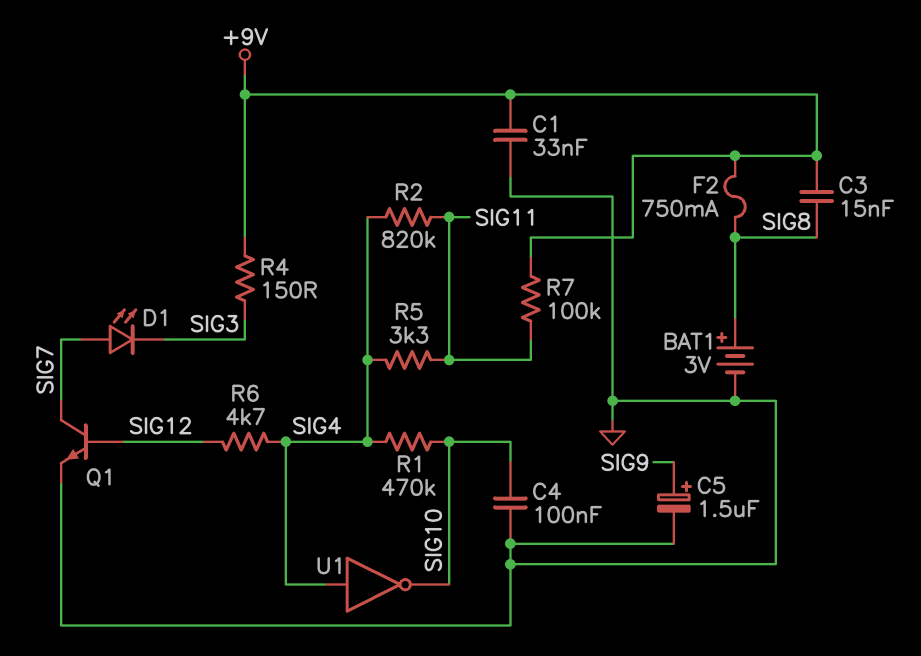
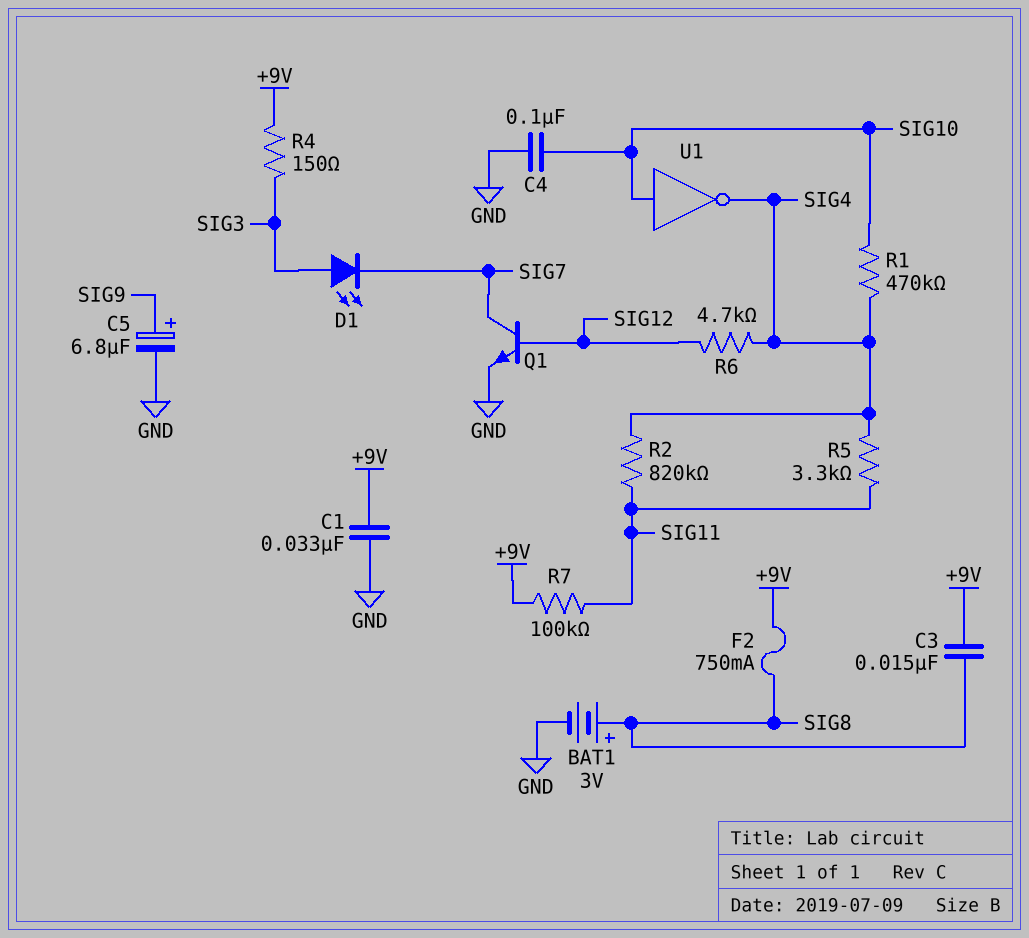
C5: 1.5uF (plus SIG9, minus GND) -> 6.8uF (plus SIG9, minus GND)
D1: LED (A SIG7, K SIG3) -> LED (A SIG3, K SIG7)
U1: NOT (in SIG4, out SIG10) -> NOT (in SIG10, out SIG4)

